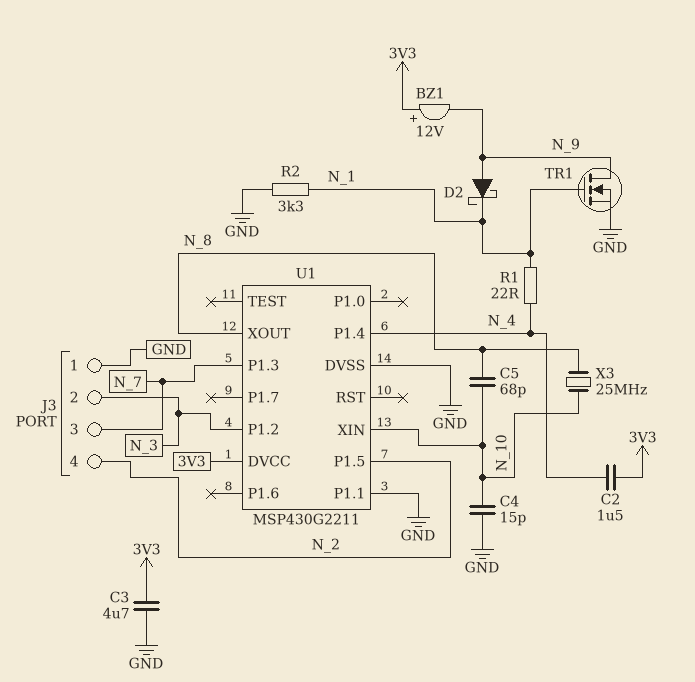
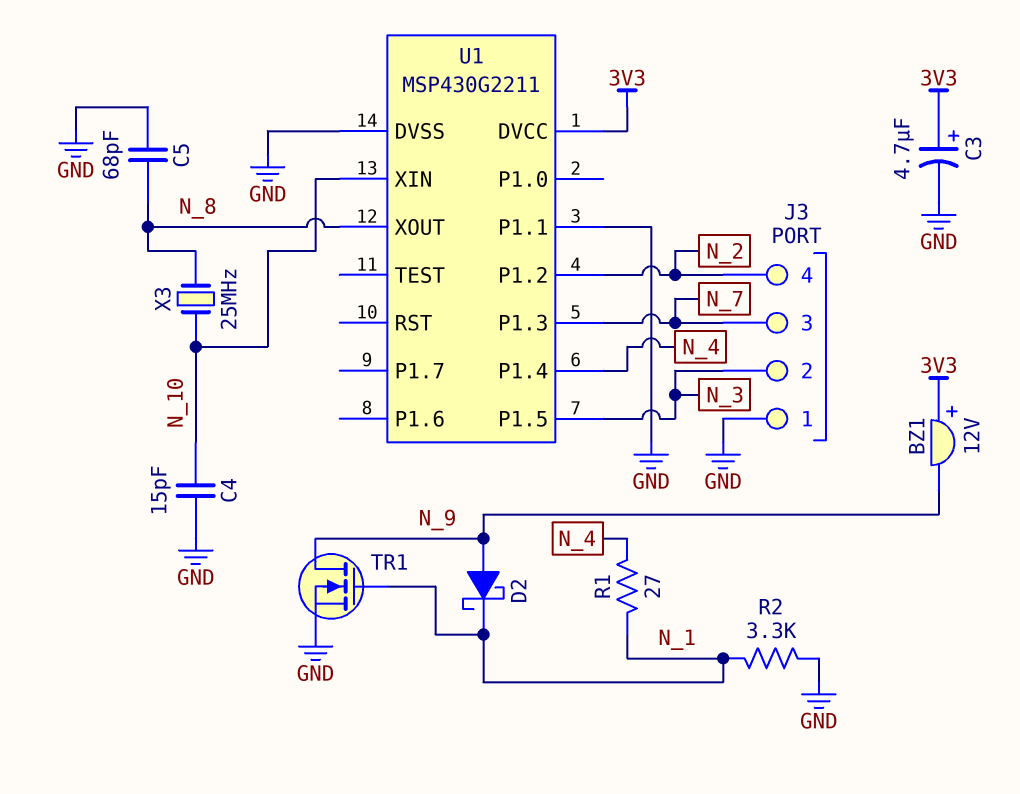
C2: 1.5uF (3V3, N_4) -> none
C3: 4.7uF (3V3, GND) -> 4.7uF (plus 3V3, minus GND)
C5: 68pF (N_8, N_10) -> 68pF (GND, N_8)
R1: 22 (N_1, N_4) -> 27 (N_1, N_4)
U1 pin P1.2: N_3 -> N_2
U1 pin P1.5: N_2 -> N_3

